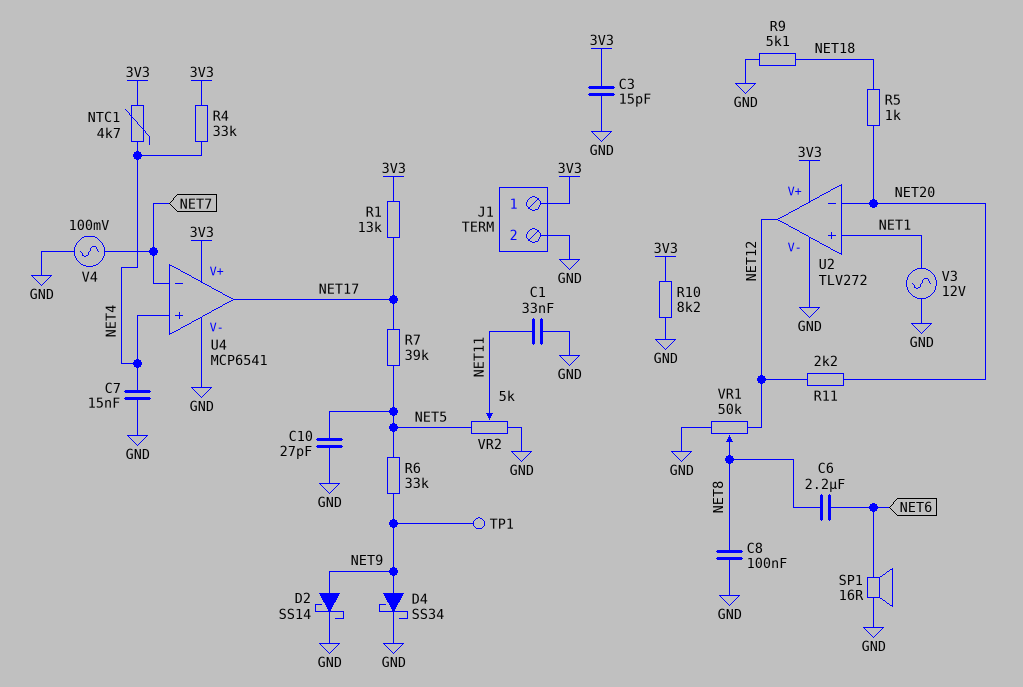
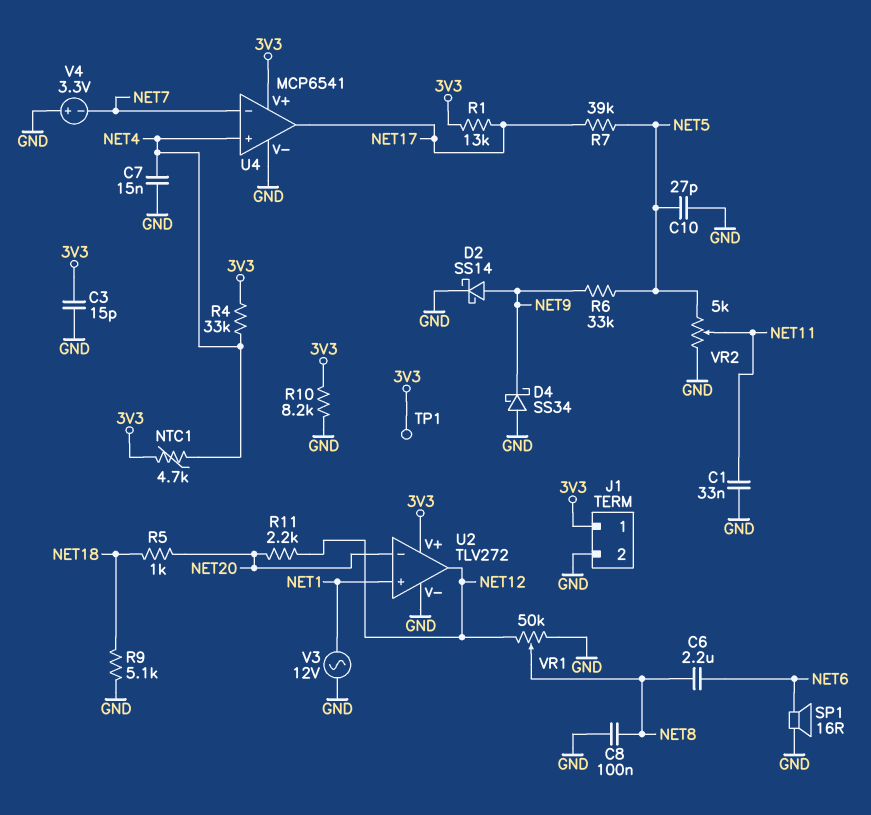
D4: schottky SS34 (A NET9, K GND) -> schottky SS34 (A GND, K NET9)
TP1: test point (NET9) -> test point (3V3)
V4: AC 100mV (GND, NET7) -> 3.3V (plus GND, minus NET7)

